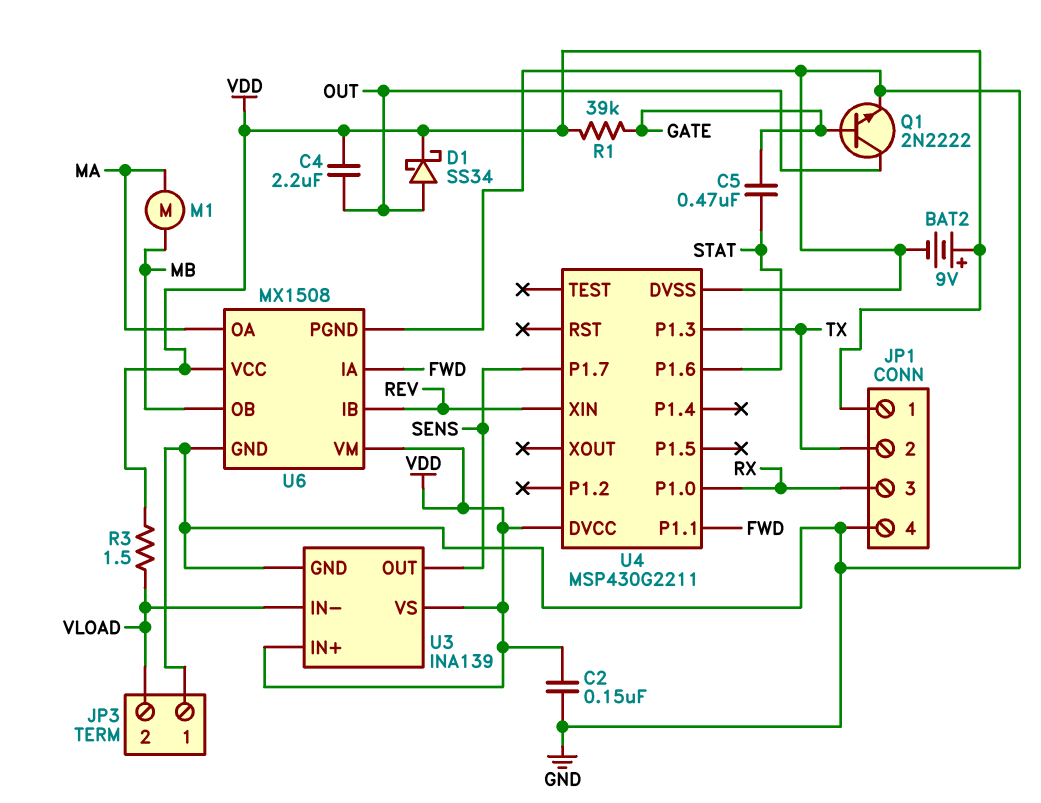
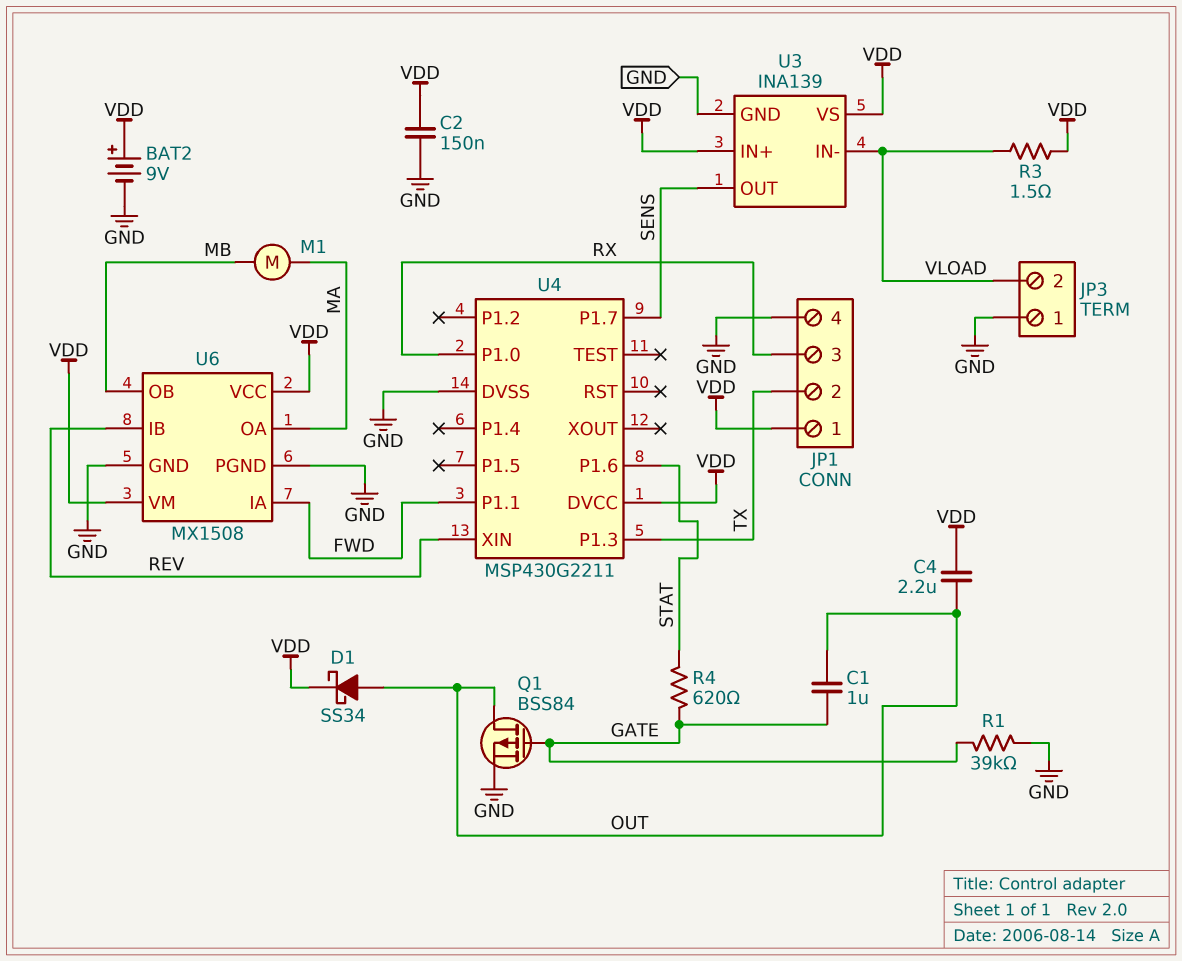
C1: none -> 1uF (GATE, OUT)
C5: 470nF (GATE, STAT) -> none
Q1: NPN 2N2222 (B GATE, C OUT, E GND) -> PMOS BSS84 (G GATE, D OUT, S GND)
R1: 39k (GATE, VDD) -> 39k (GATE, GND)
R4: none -> 620 (GATE, STAT)

